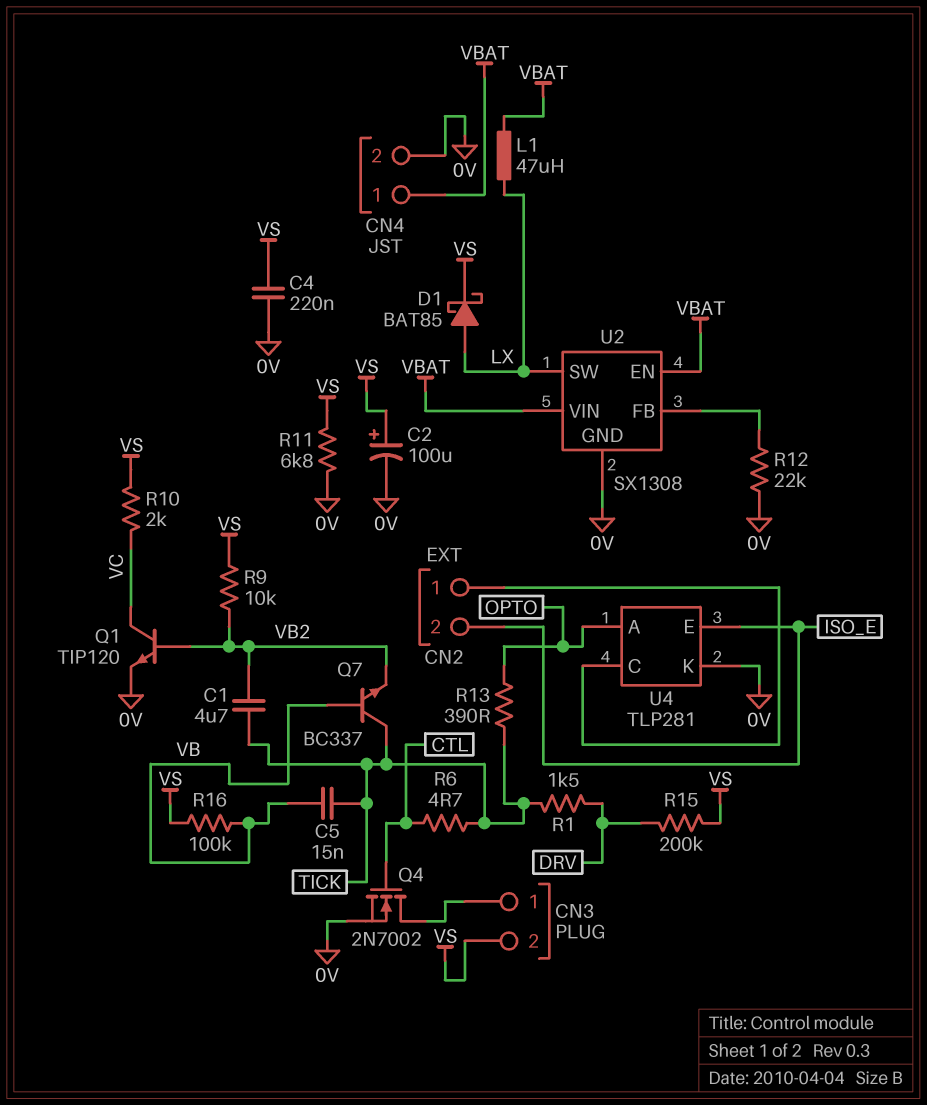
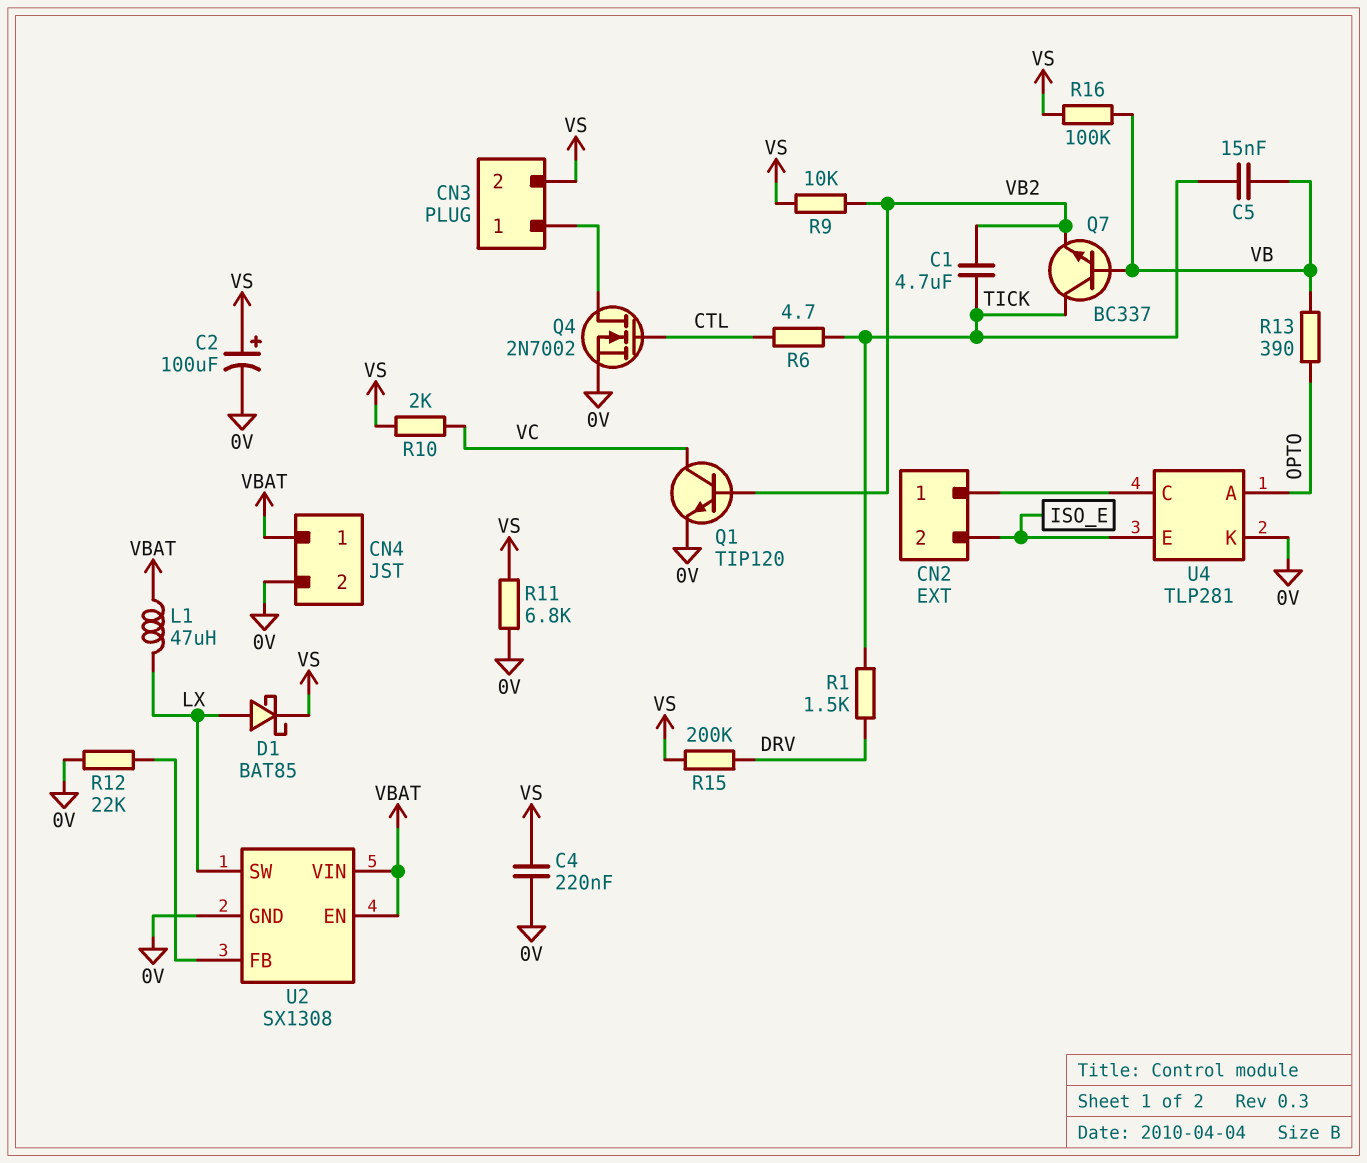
R13: 390 (OPTO, TICK) -> 390 (OPTO, VB)

